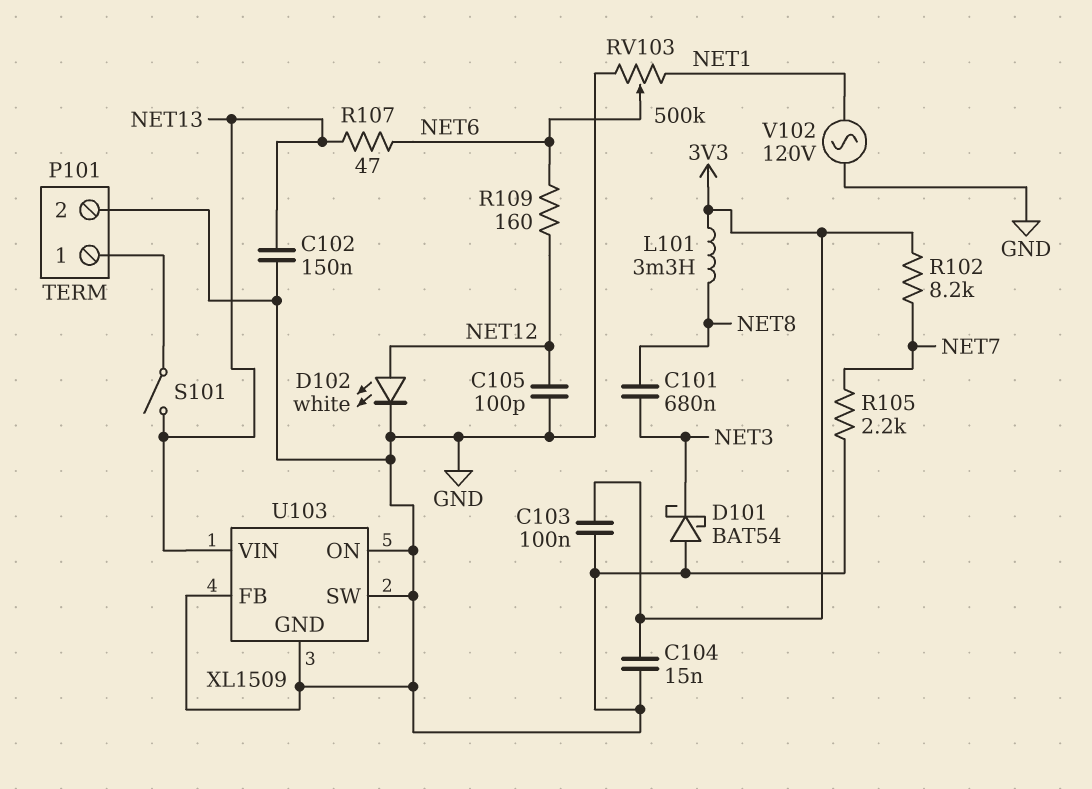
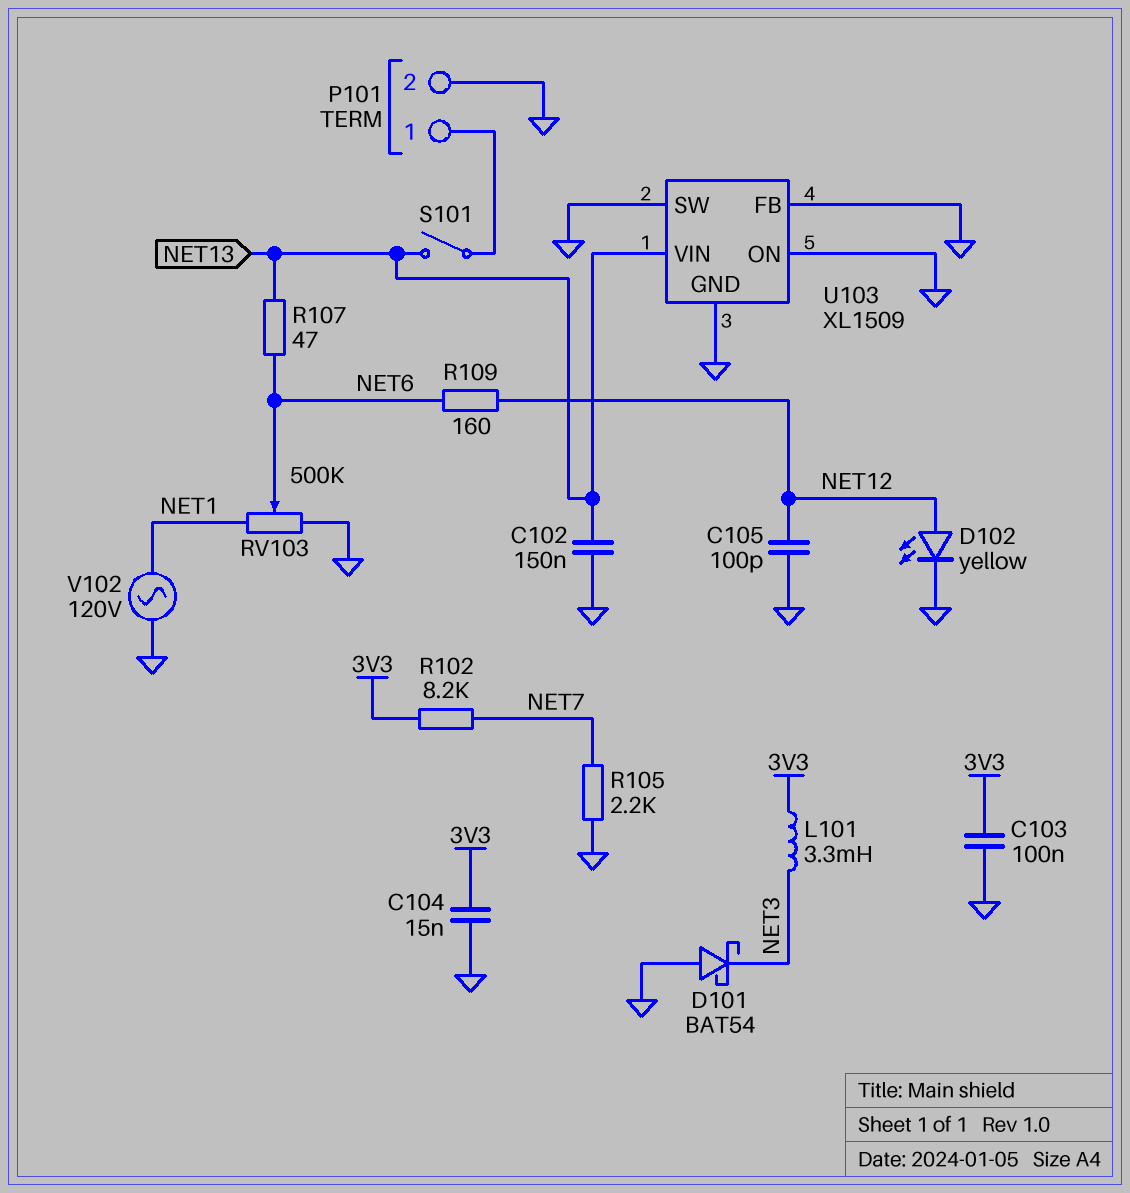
C101: 680nF (NET3, NET8) -> none
D102: LED white (A NET12, K GND) -> LED yellow (A NET12, K GND)
L101: 3.3mH (3V3, NET8) -> 3.3mH (3V3, NET3)

